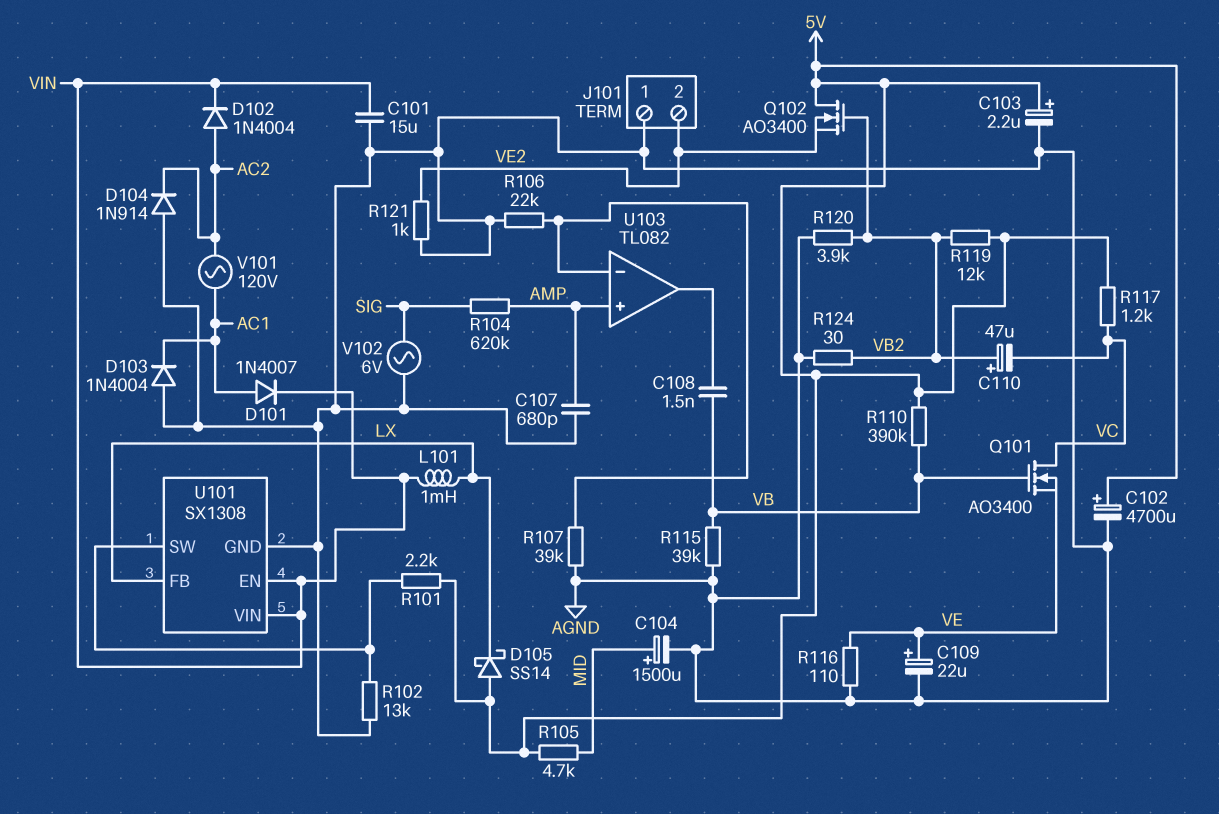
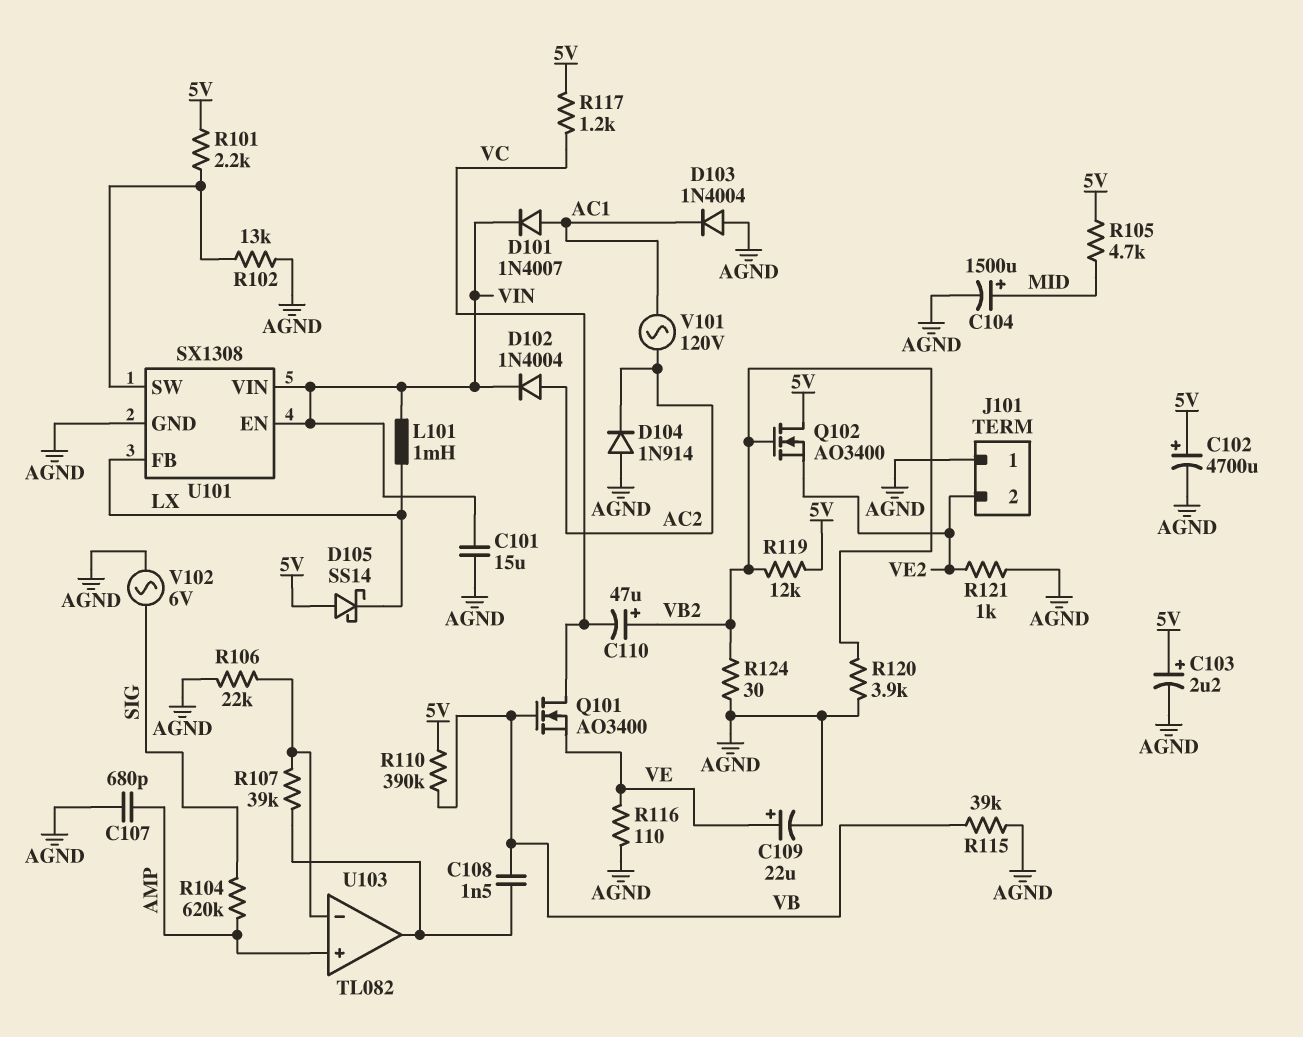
R107: 39k (AGND, U103/in-) -> 39k (U103/in-, U103/out)

